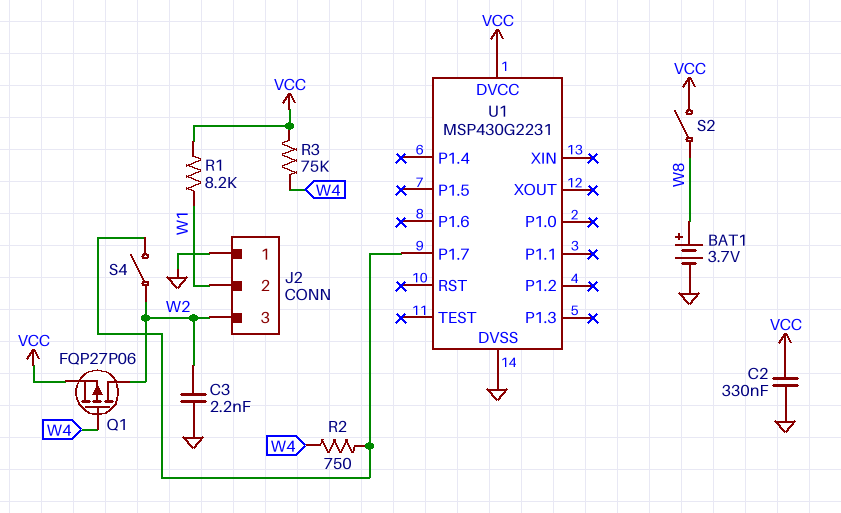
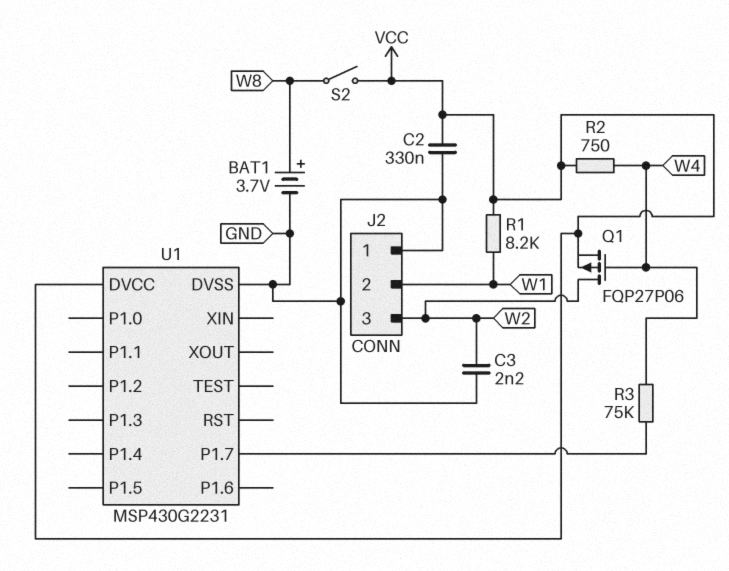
R2: 750 (U1/P1.7, W4) -> 750 (VCC, W4)
R3: 75k (VCC, W4) -> 75k (U1/P1.7, W4)
S4: switch (U1/P1.7, W2) -> none

